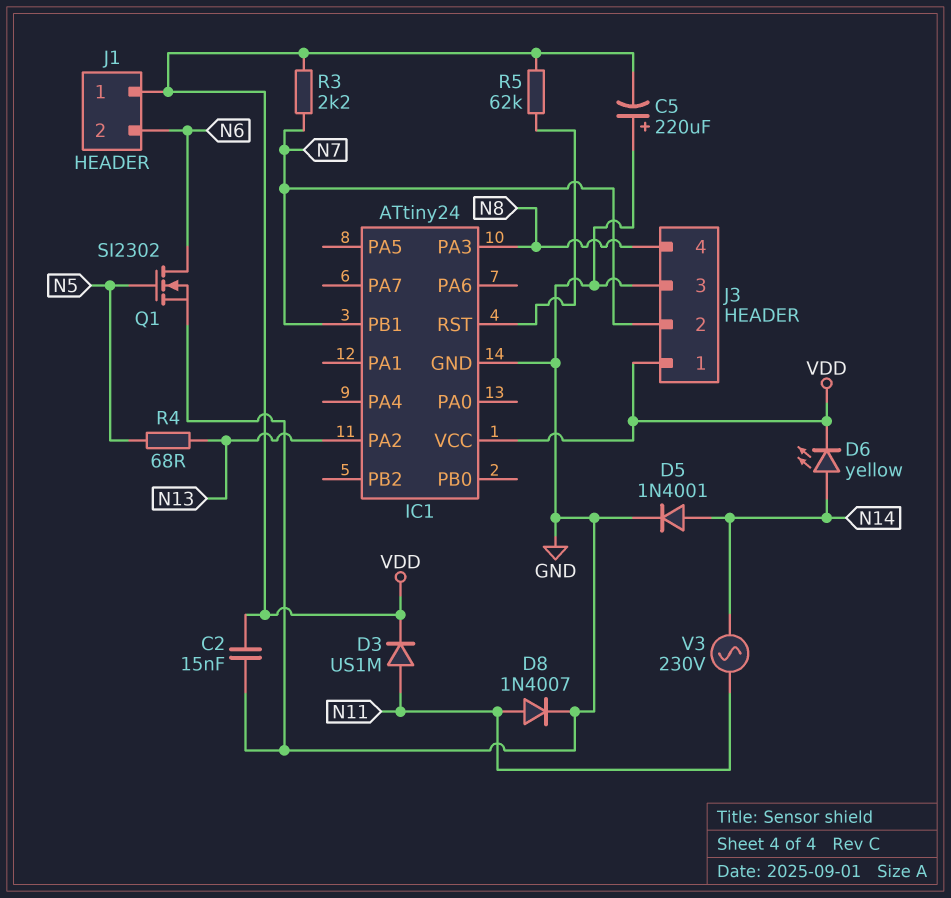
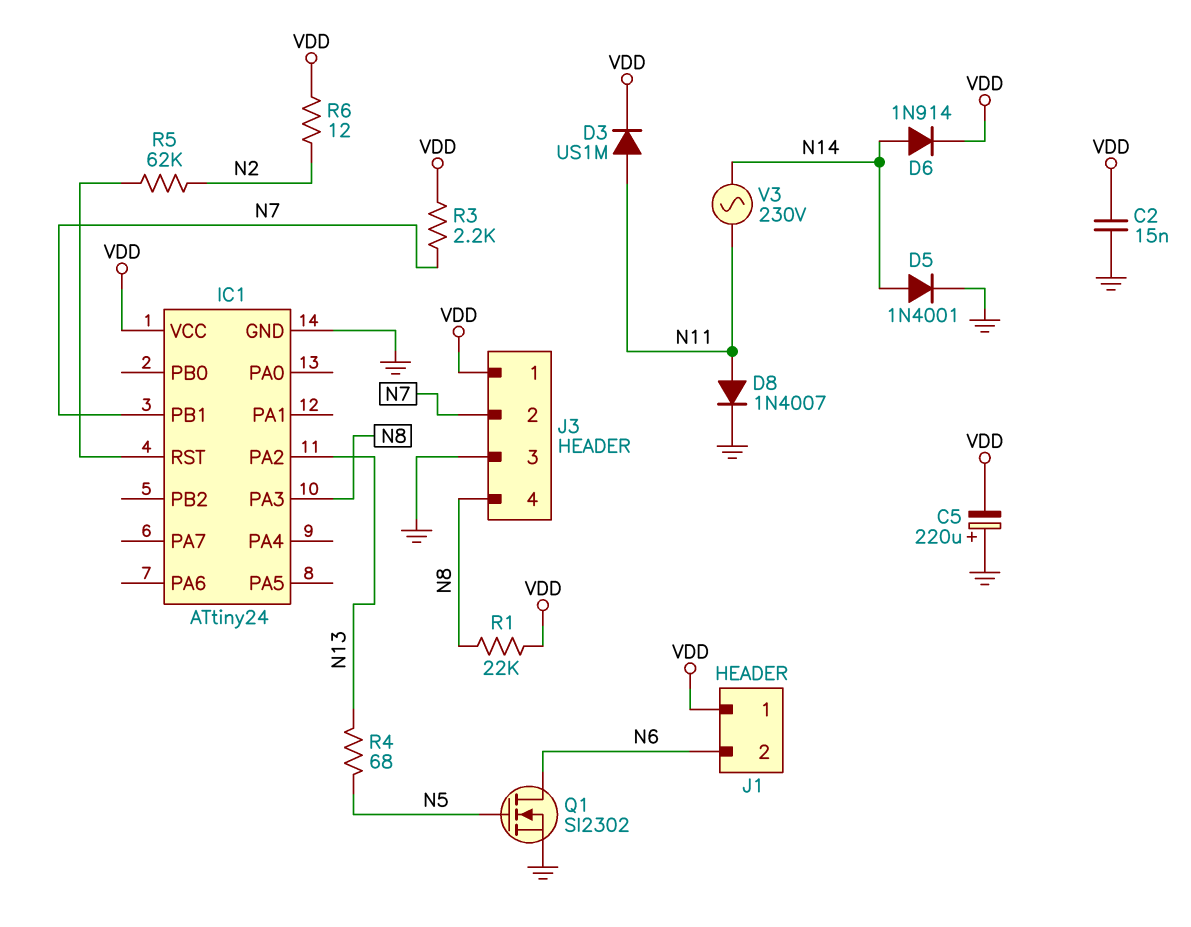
D6: LED yellow (A N14, K VDD) -> diode 1N914 (A N14, K VDD)
R1: none -> 22k (N8, VDD)
R5: 62k (IC1/RST, VDD) -> 62k (IC1/RST, N2)
R6: none -> 12 (N2, VDD)

